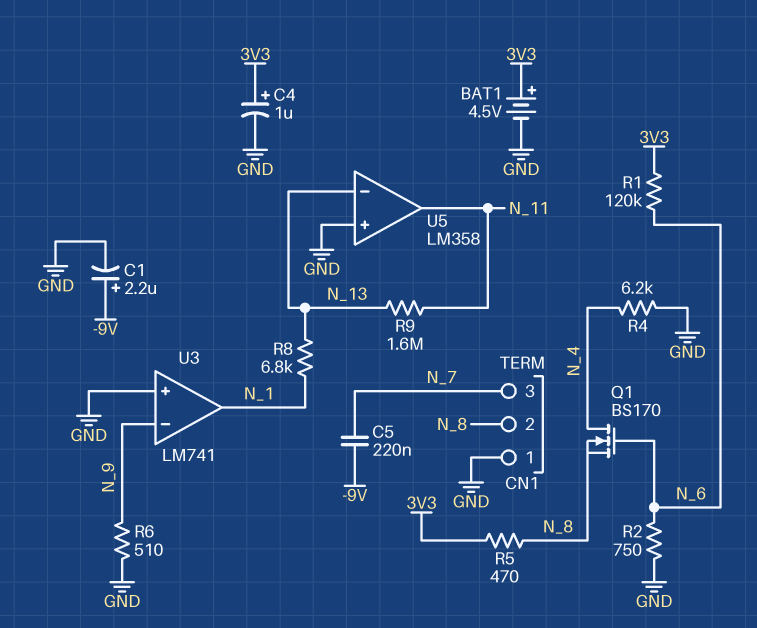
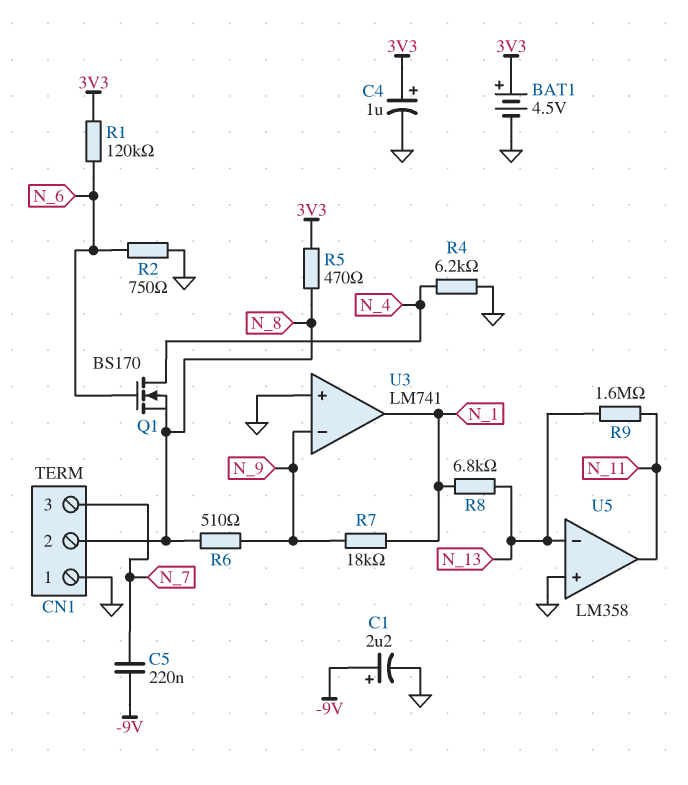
R6: 510 (GND, N_9) -> 510 (N_8, N_9)
R7: none -> 18k (N_1, N_9)

